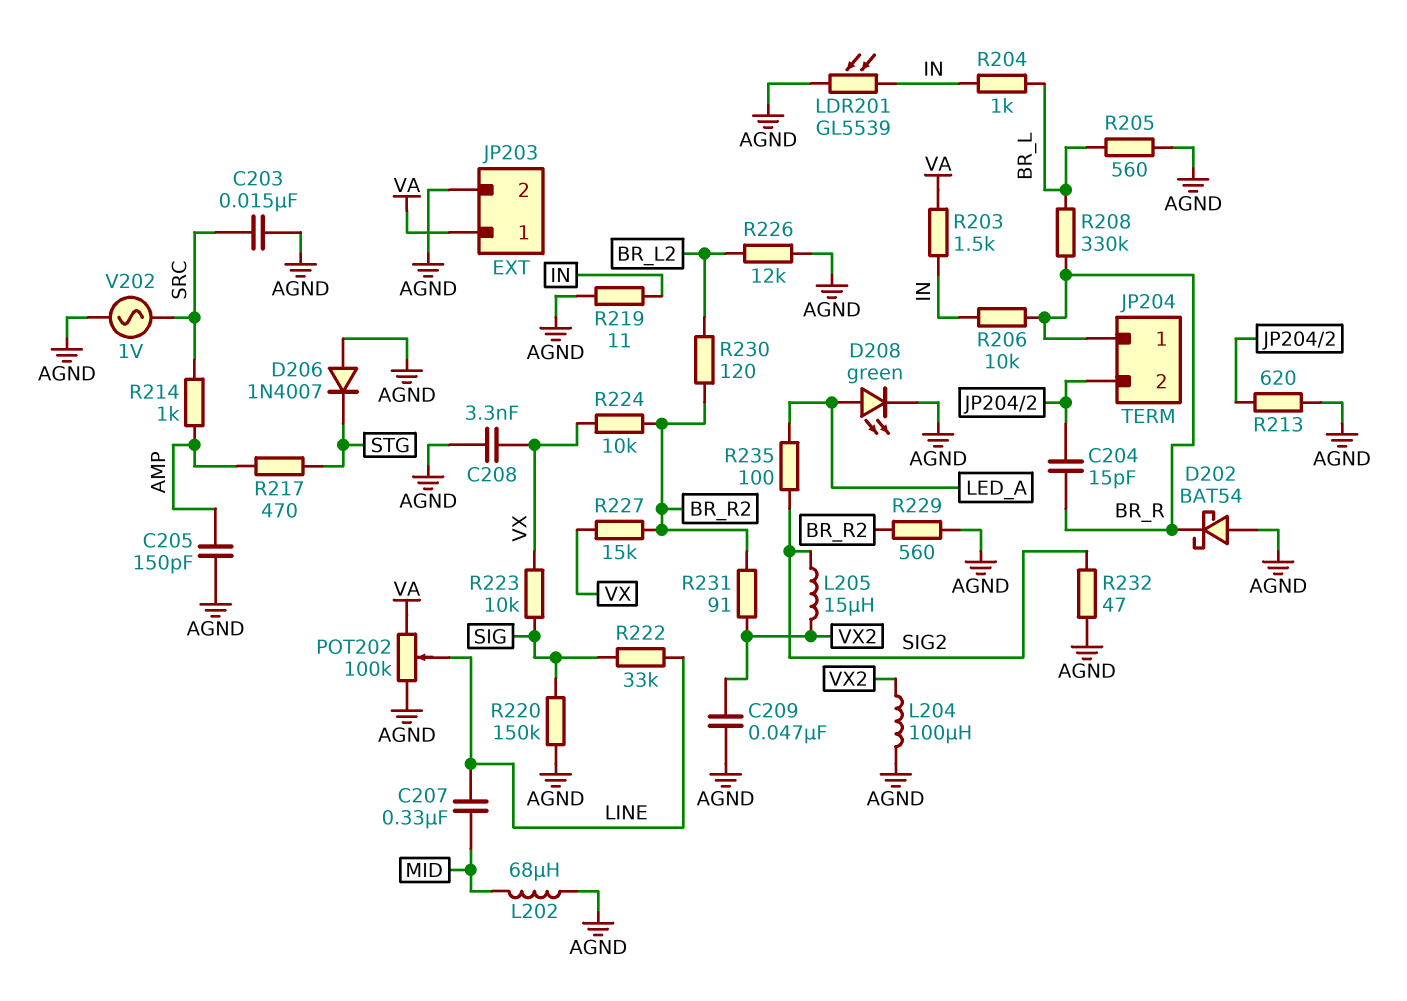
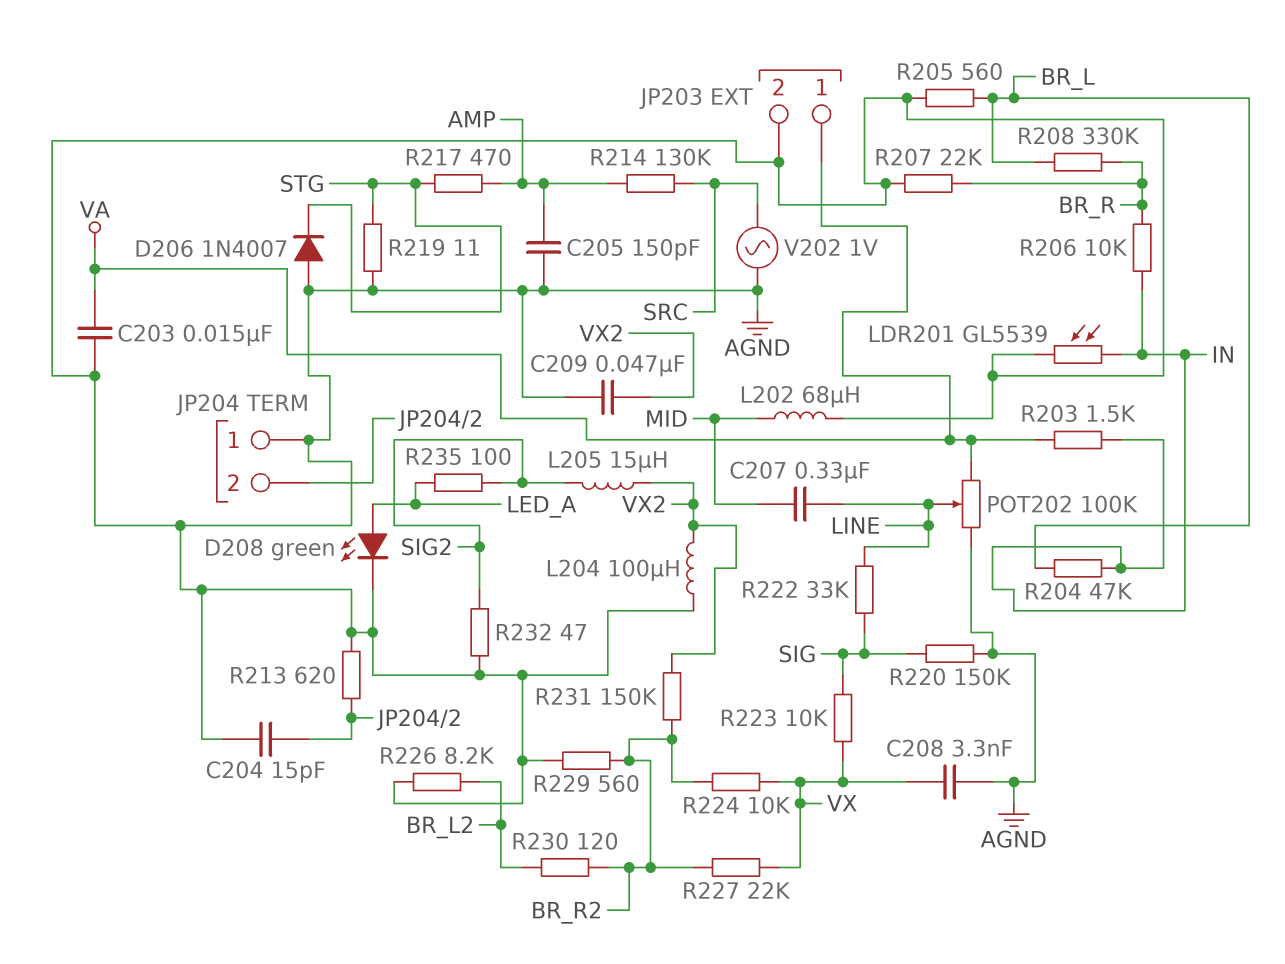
C203: 15nF (AGND, SRC) -> 15nF (AGND, VA)
C204: 15pF (BR_R, JP204/2) -> 15pF (AGND, JP204/2)
D202: schottky BAT54 (A AGND, K BR_R) -> none
JP204 pin 1: BR_R -> AGND
R204: 1k (BR_L, IN) -> 47k (BR_L, IN)
R207: none -> 22k (AGND, BR_R)
R214: 1k (AMP, SRC) -> 130k (AMP, SRC)
R219: 11 (AGND, IN) -> 11 (AGND, STG)
R226: 12k (AGND, BR_L2) -> 8.2k (AGND, BR_L2)
R227: 15k (BR_R2, VX) -> 22k (BR_R2, VX)
R231: 91 (BR_R2, VX2) -> 150k (BR_R2, VX2)

